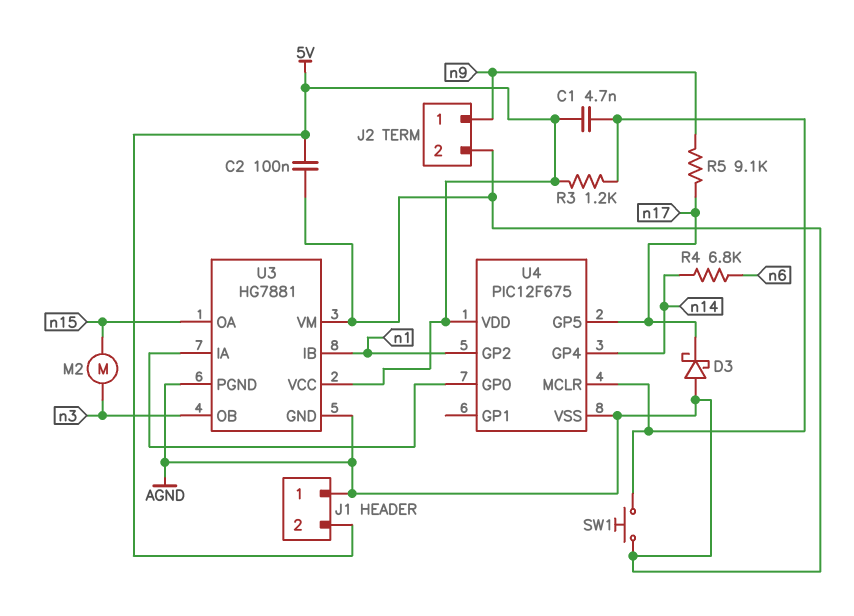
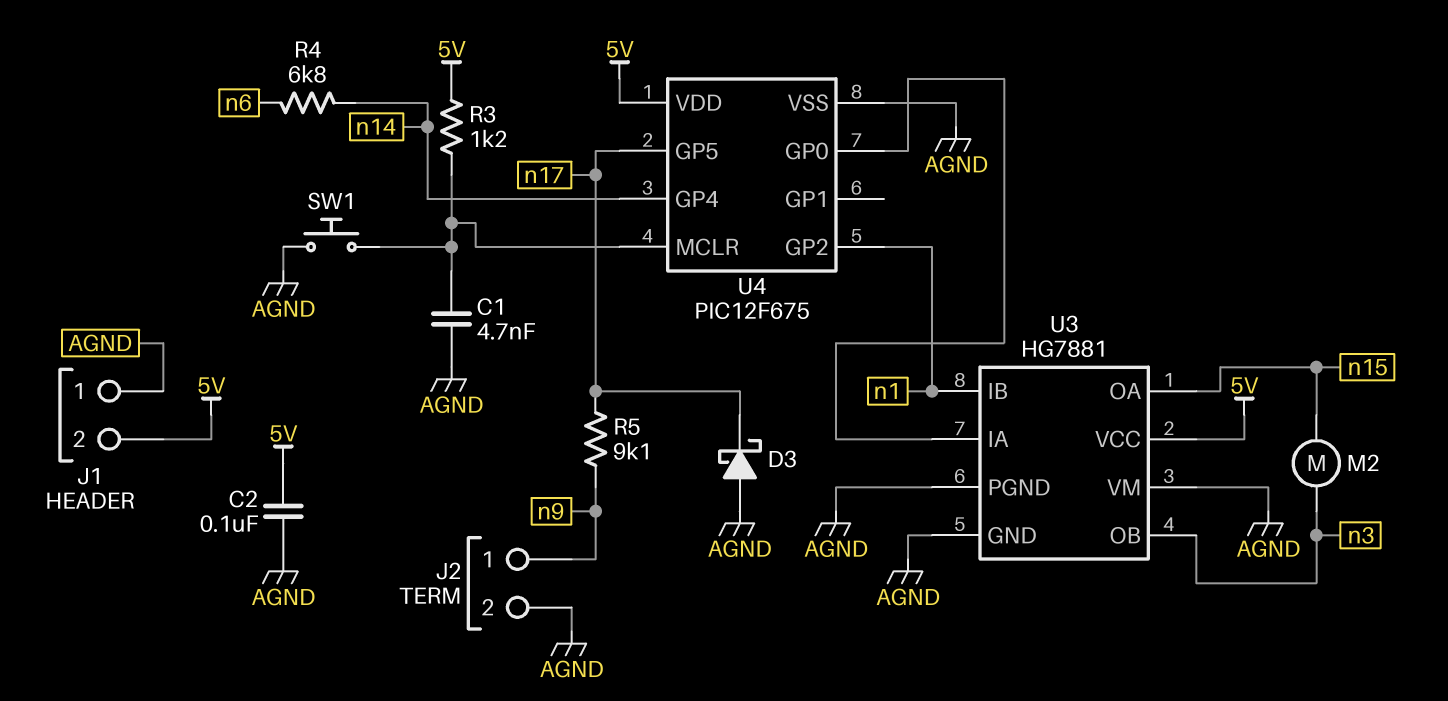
C1: 4.7nF (5V, U4/MCLR) -> 4.7nF (AGND, U4/MCLR)

